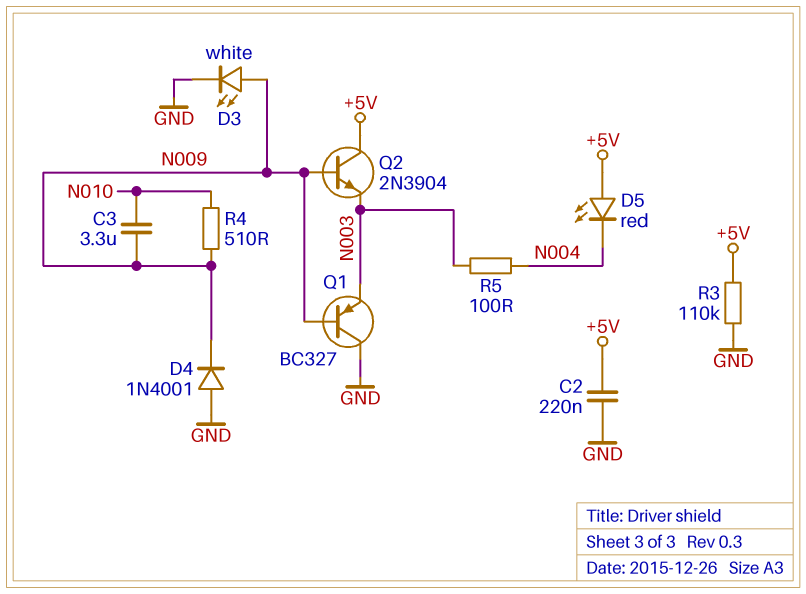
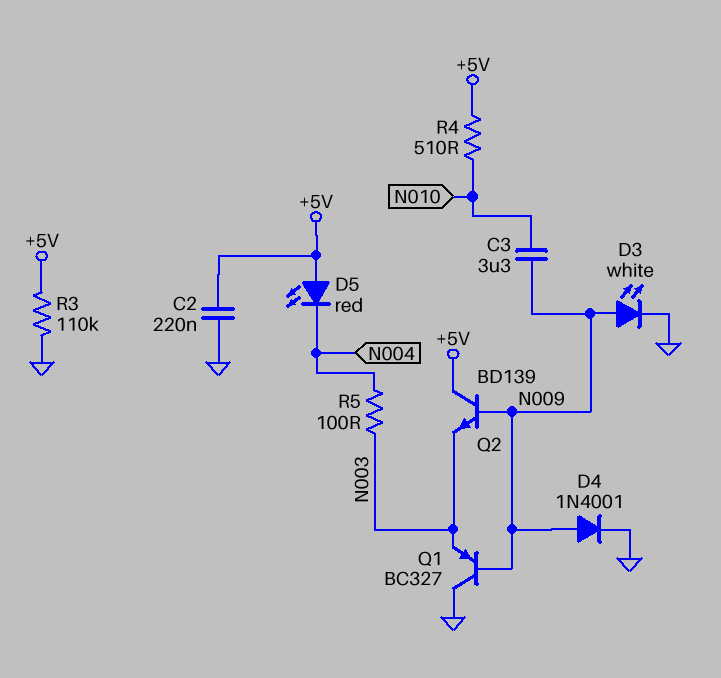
D4: diode 1N4001 (A GND, K N009) -> diode 1N4001 (A N009, K GND)
Q2: NPN 2N3904 (B N009, C +5V, E N003) -> NPN BD139 (B N009, C +5V, E N003)
R4: 510 (N009, N010) -> 510 (+5V, N010)

